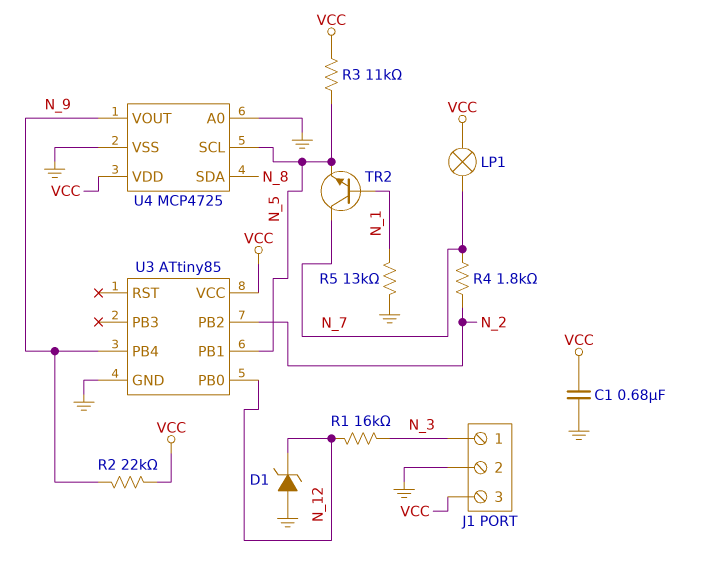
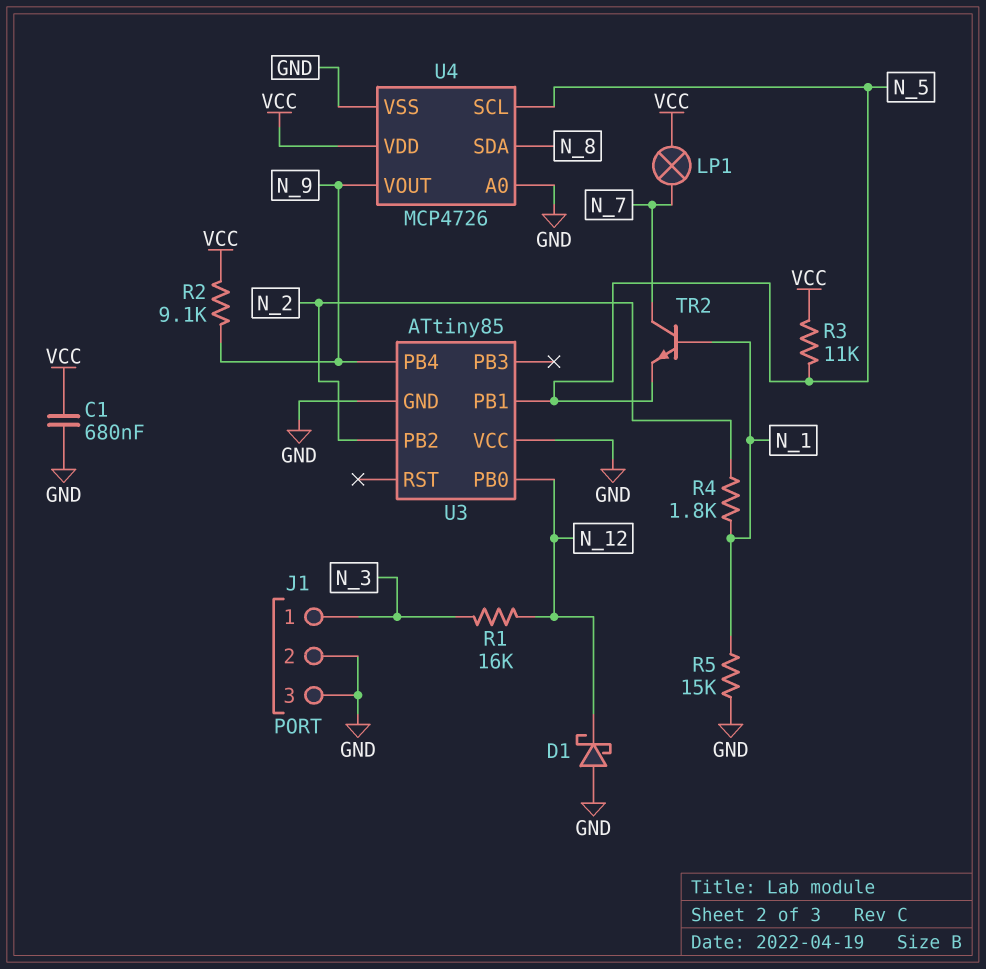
D1: zener (A GND, K N_12) -> schottky (A GND, K N_12)
J1 pin 3: VCC -> GND
R2: 22k (N_9, VCC) -> 9.1k (N_9, VCC)
R4: 1.8k (N_2, N_7) -> 1.8k (N_1, N_2)
R5: 13k (GND, N_1) -> 15k (GND, N_1)
U3 pin VCC: VCC -> GND
U4: MCP4725 -> MCP4726

